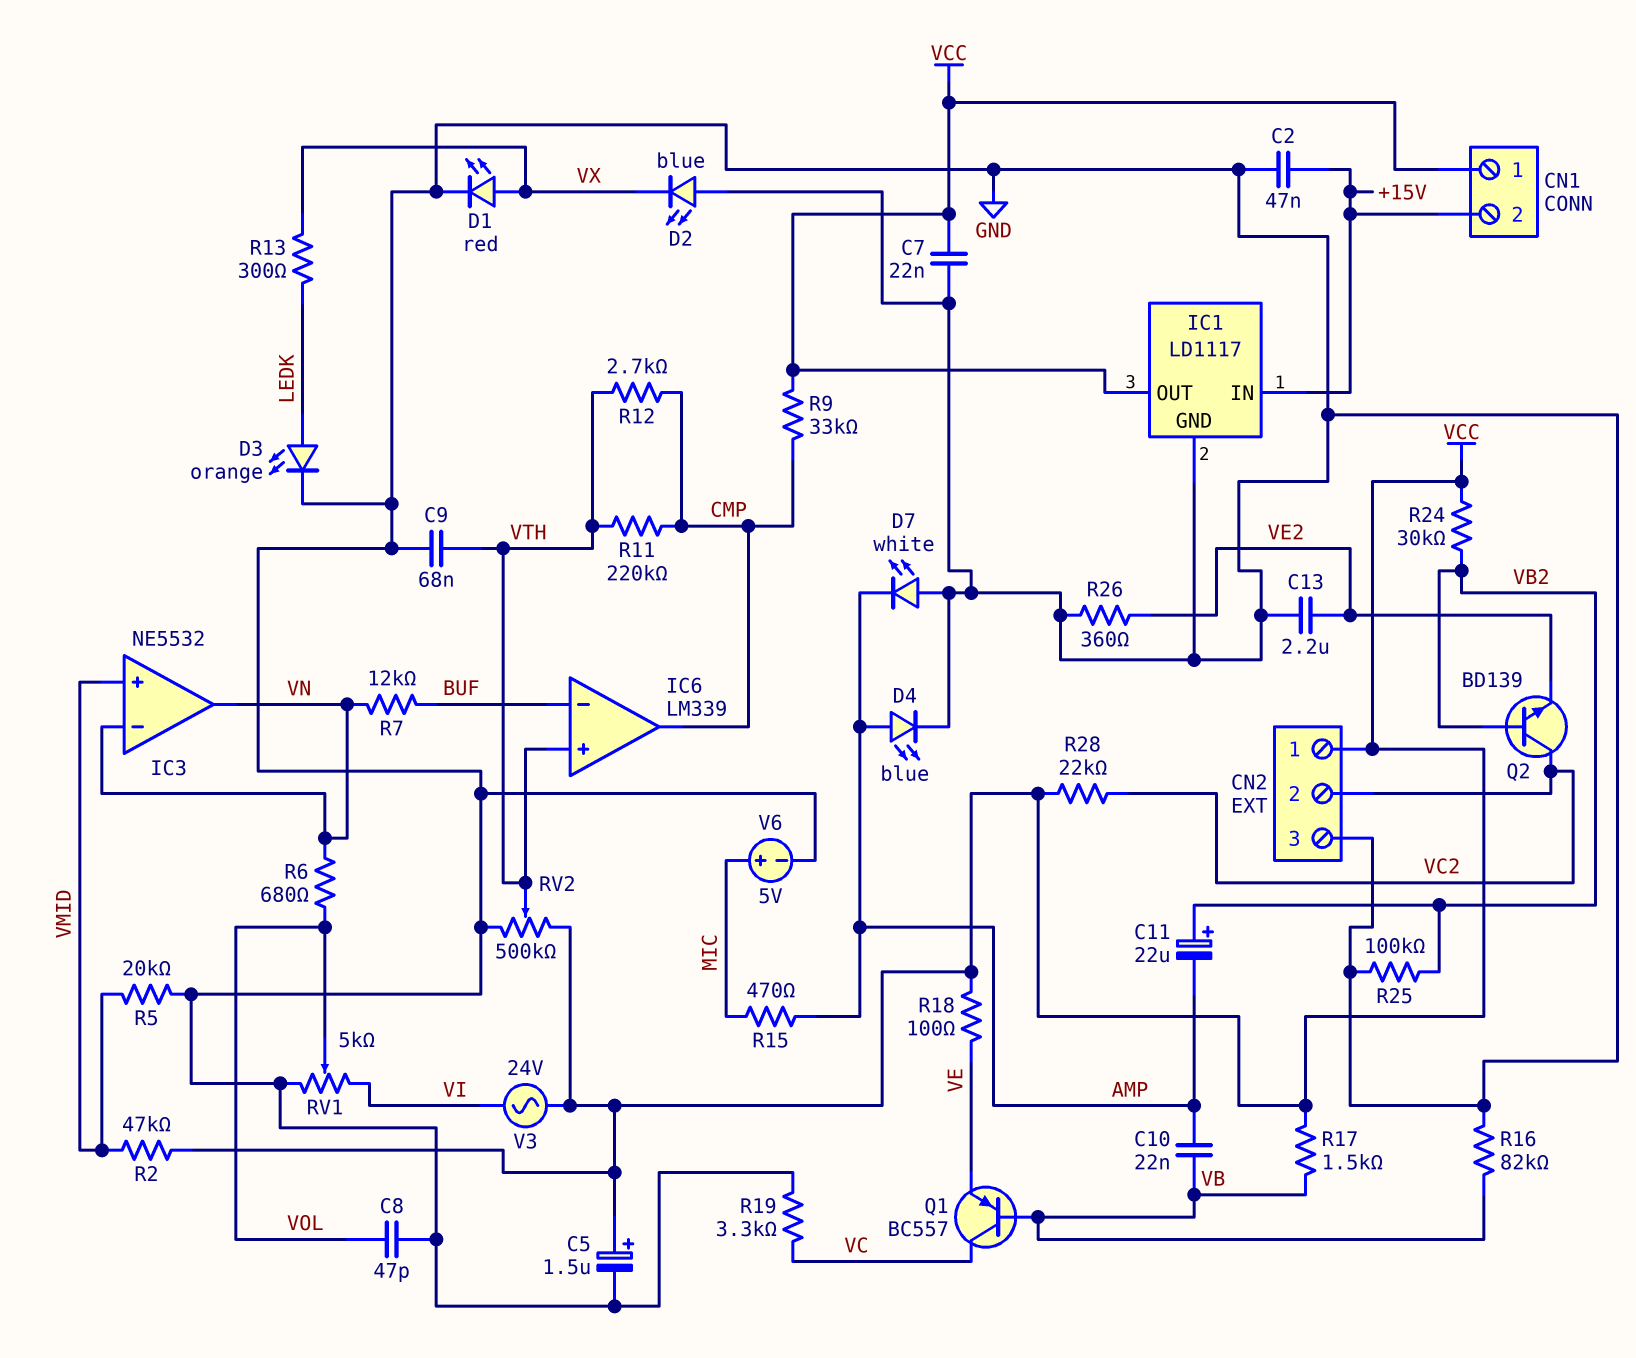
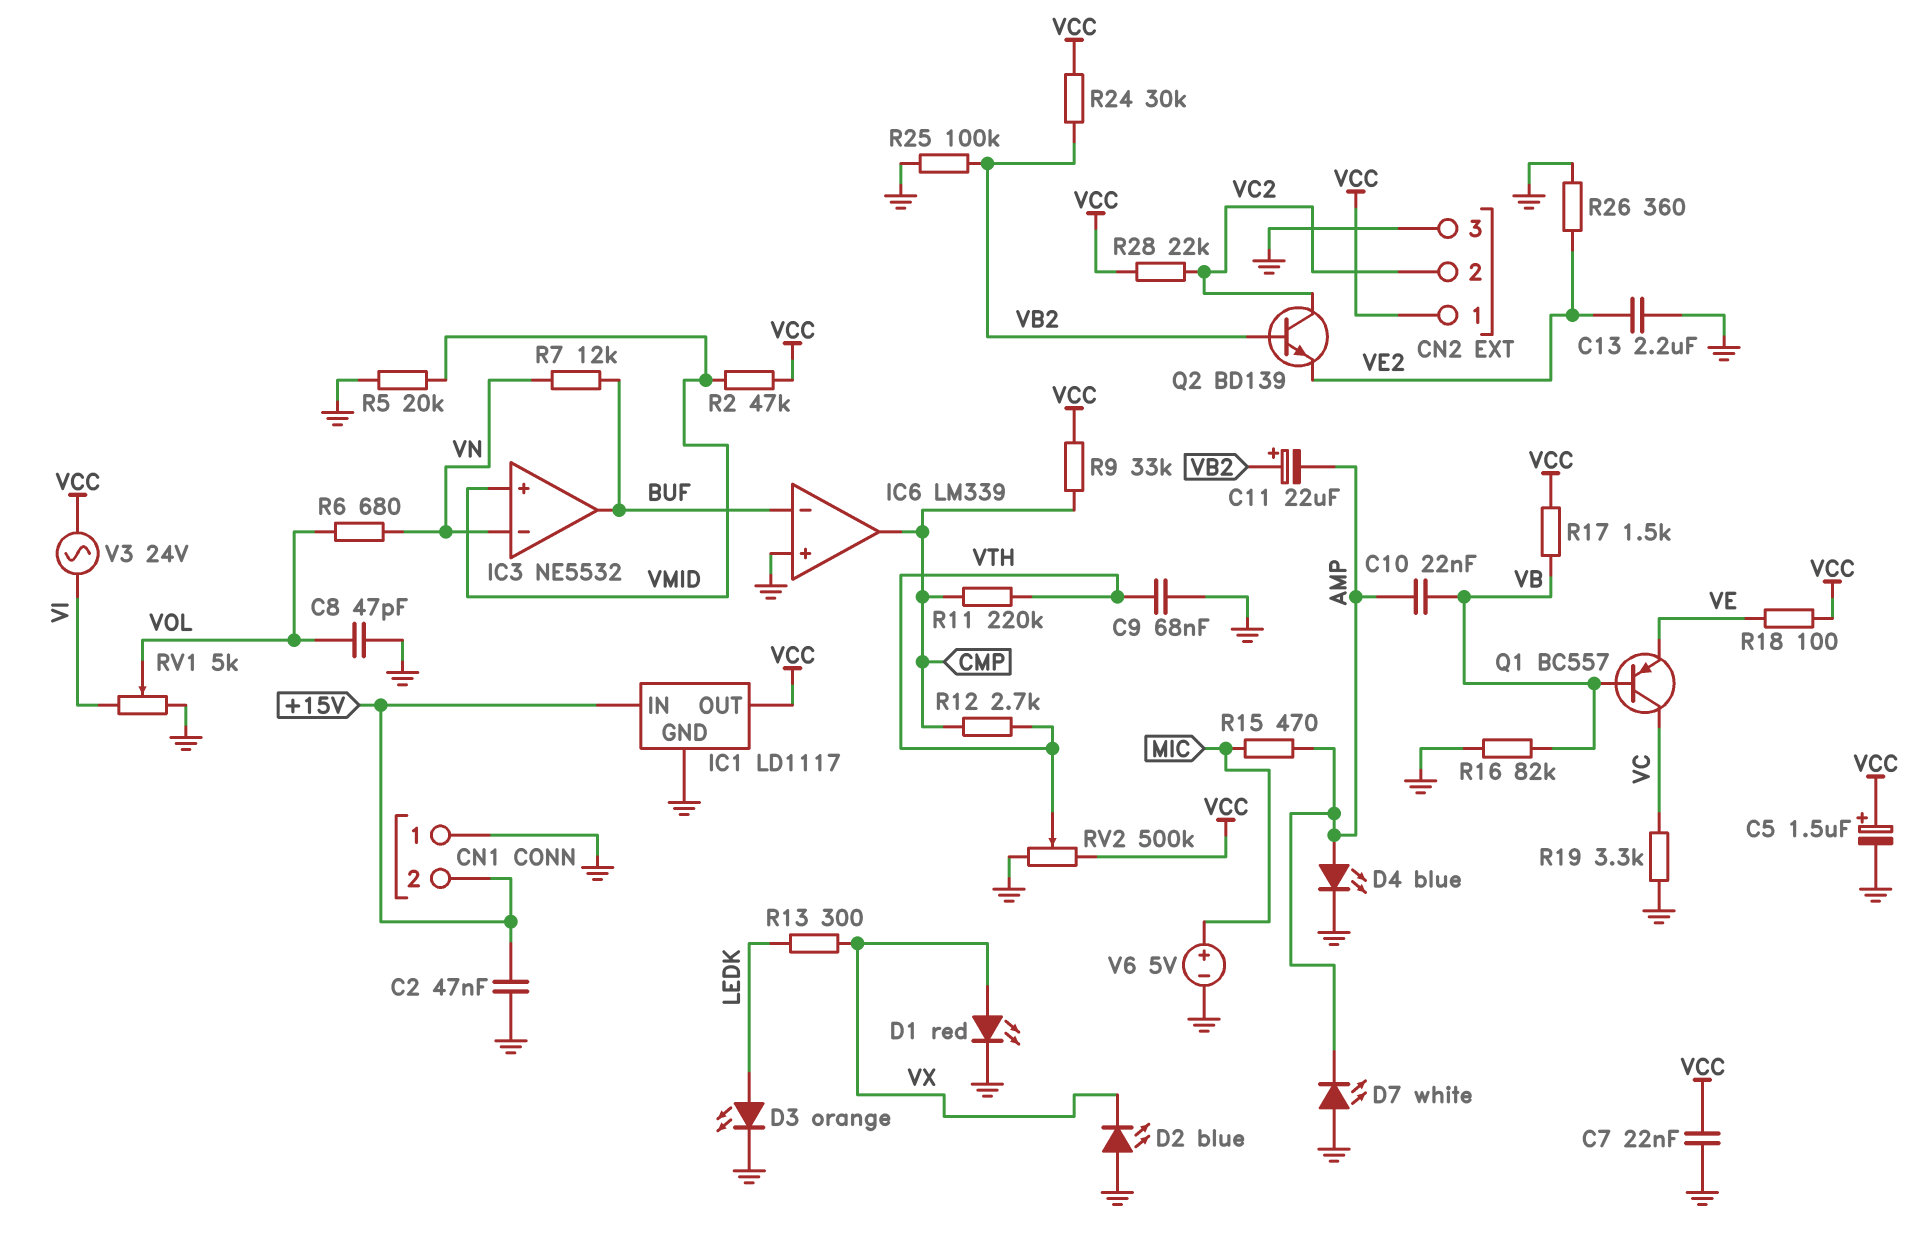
CN1 pin 1: VCC -> GND
IC3 pin out: VN -> BUF
IC6 pin in+: VTH -> GND

